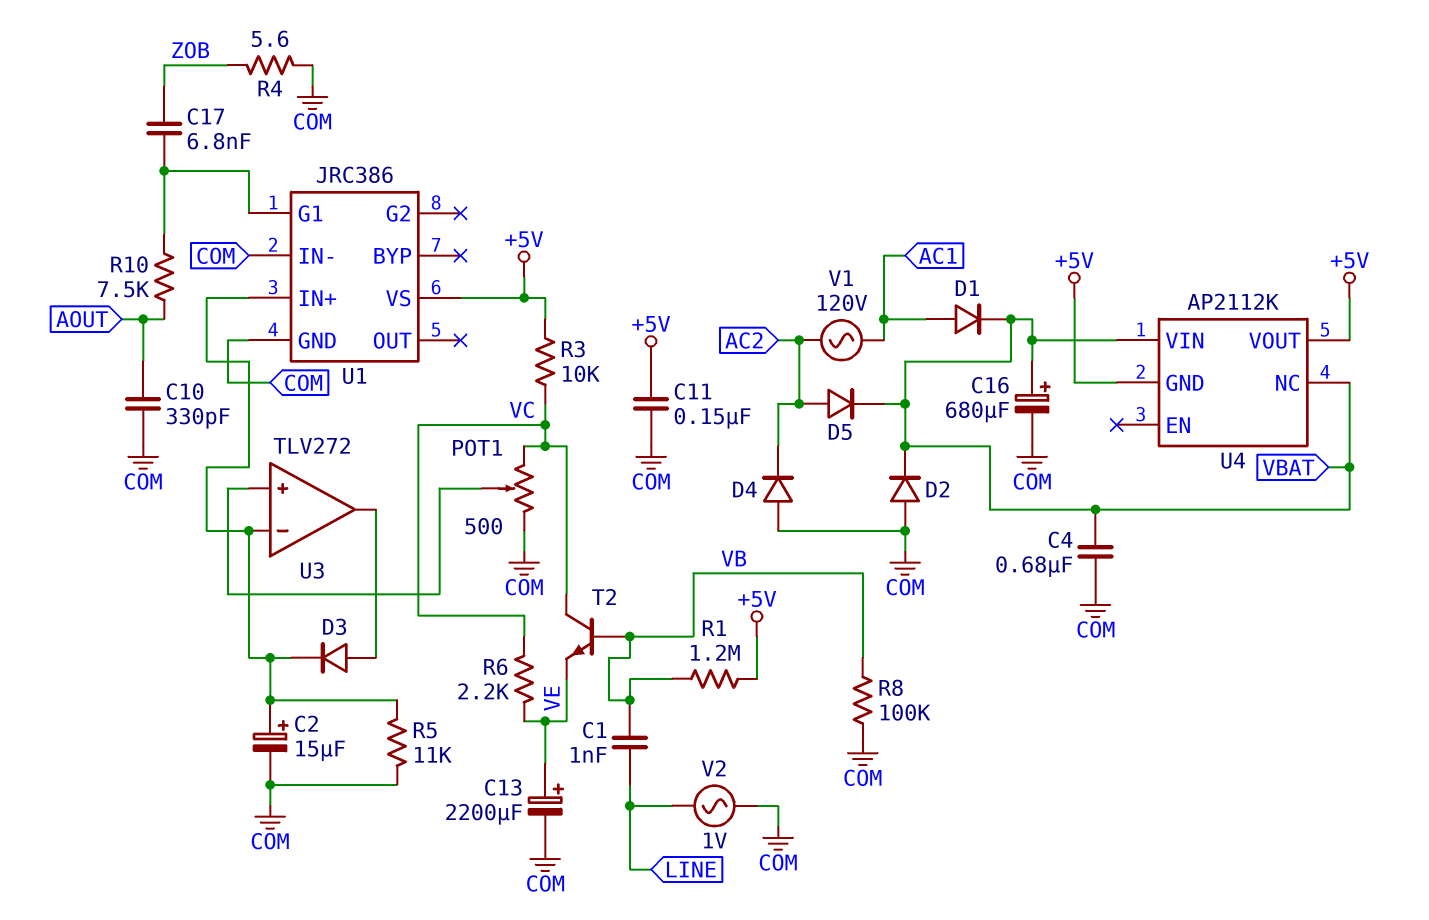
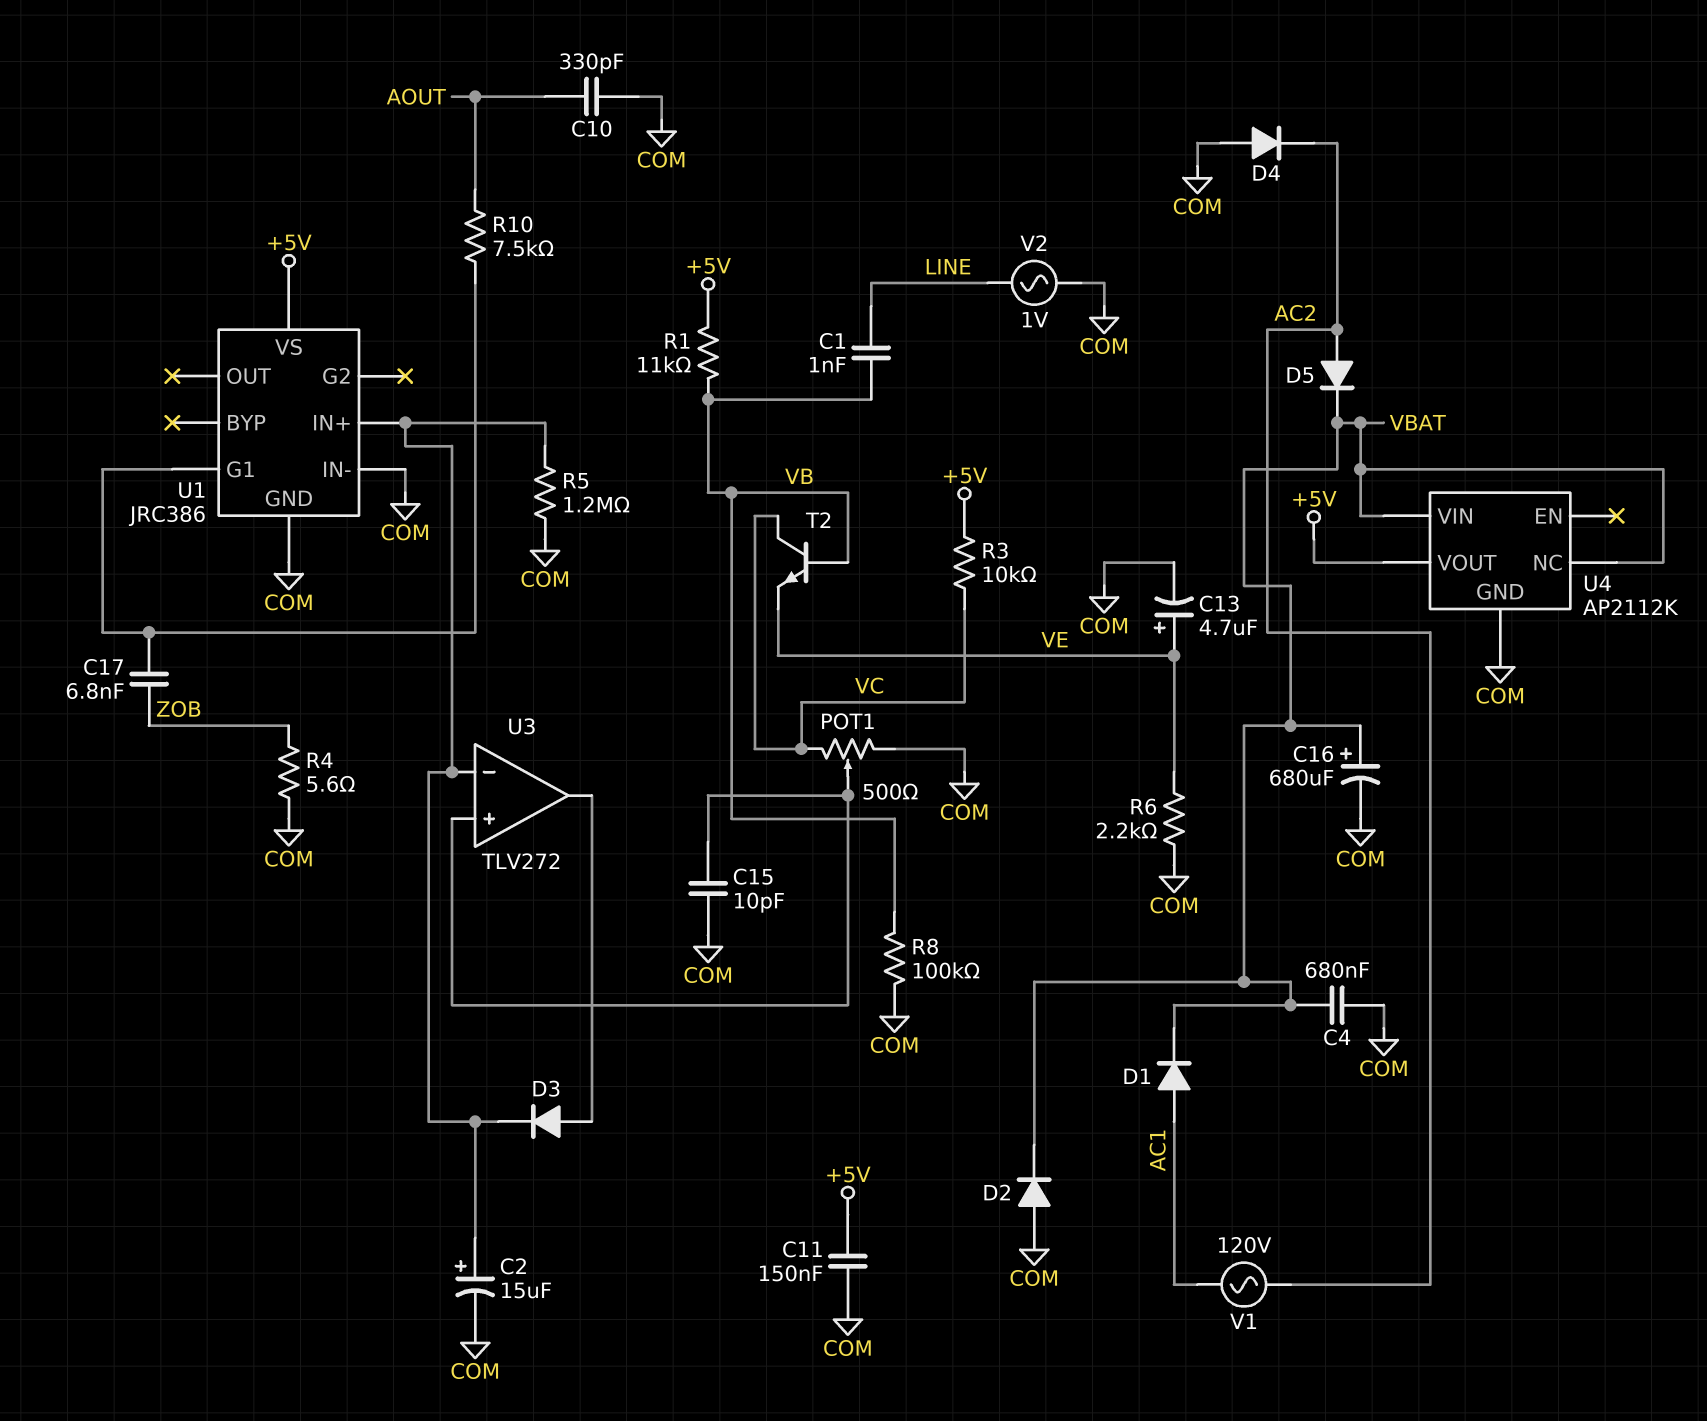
C13: 2200uF (plus VE, minus COM) -> 4.7uF (plus VE, minus COM)
C15: none -> 10pF (COM, U3/in+)
R1: 1.2M (+5V, VB) -> 11k (+5V, VB)
R5: 11k (COM, U1/IN+) -> 1.2M (COM, U1/IN+)
R6: 2.2k (VC, VE) -> 2.2k (COM, VE)
U4 pin GND: +5V -> COM

